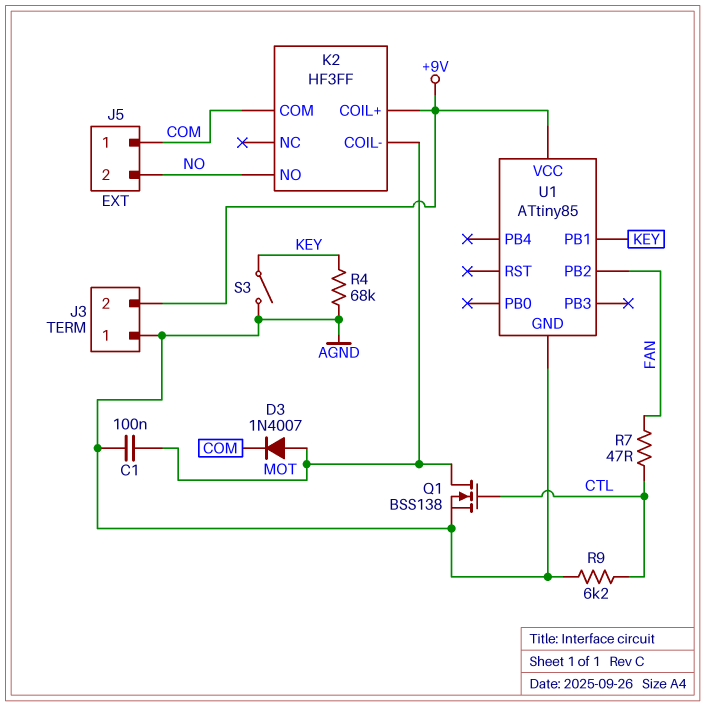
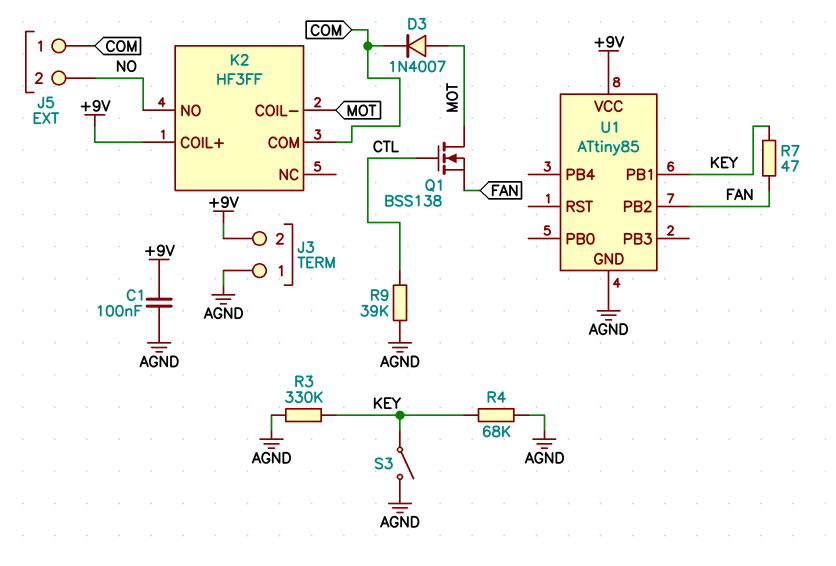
C1: 100nF (AGND, MOT) -> 100nF (+9V, AGND)
Q1: NMOS BSS138 (G CTL, D MOT, S AGND) -> NMOS BSS138 (G CTL, D MOT, S FAN)
R3: none -> 330k (AGND, KEY)
R7: 47 (CTL, FAN) -> 47 (FAN, KEY)
R9: 6.2k (AGND, CTL) -> 39k (AGND, CTL)

